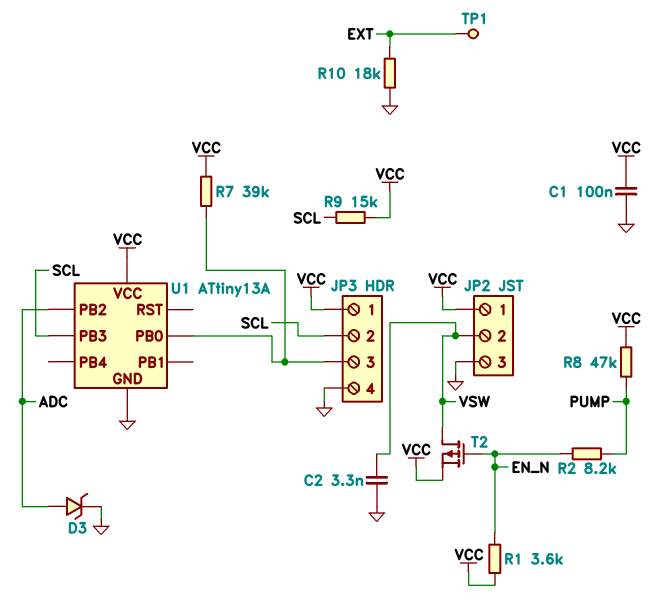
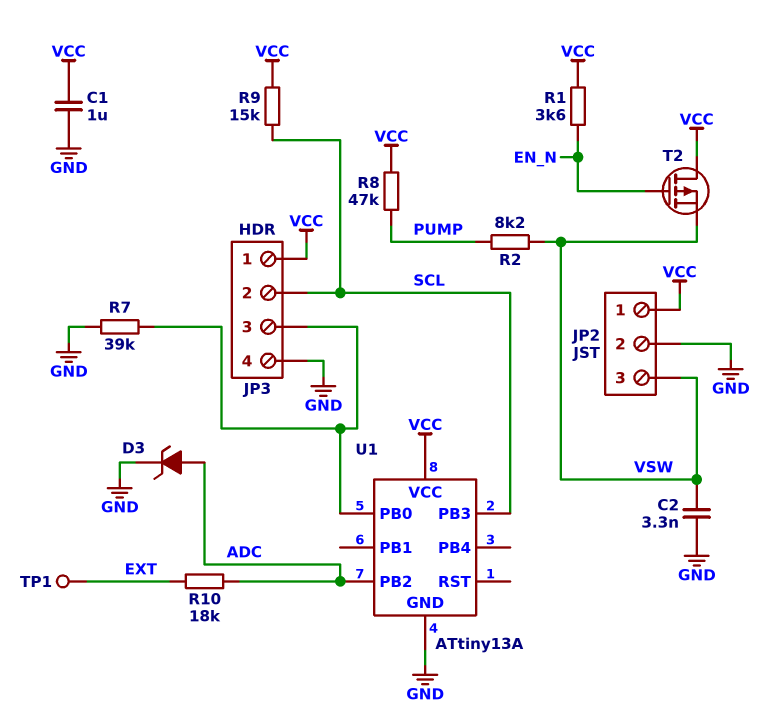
C1: 100nF (GND, VCC) -> 1uF (GND, VCC)
JP2 pin 2: VSW -> GND
JP2 pin 3: GND -> VSW
R2: 8.2k (EN_N, PUMP) -> 8.2k (PUMP, VSW)
R7: 39k (JP3/3, VCC) -> 39k (GND, JP3/3)
R10: 18k (EXT, GND) -> 18k (ADC, EXT)
T2: PMOS (G EN_N, D VSW, S VCC) -> PMOS (G EN_N, D VCC, S VSW)

